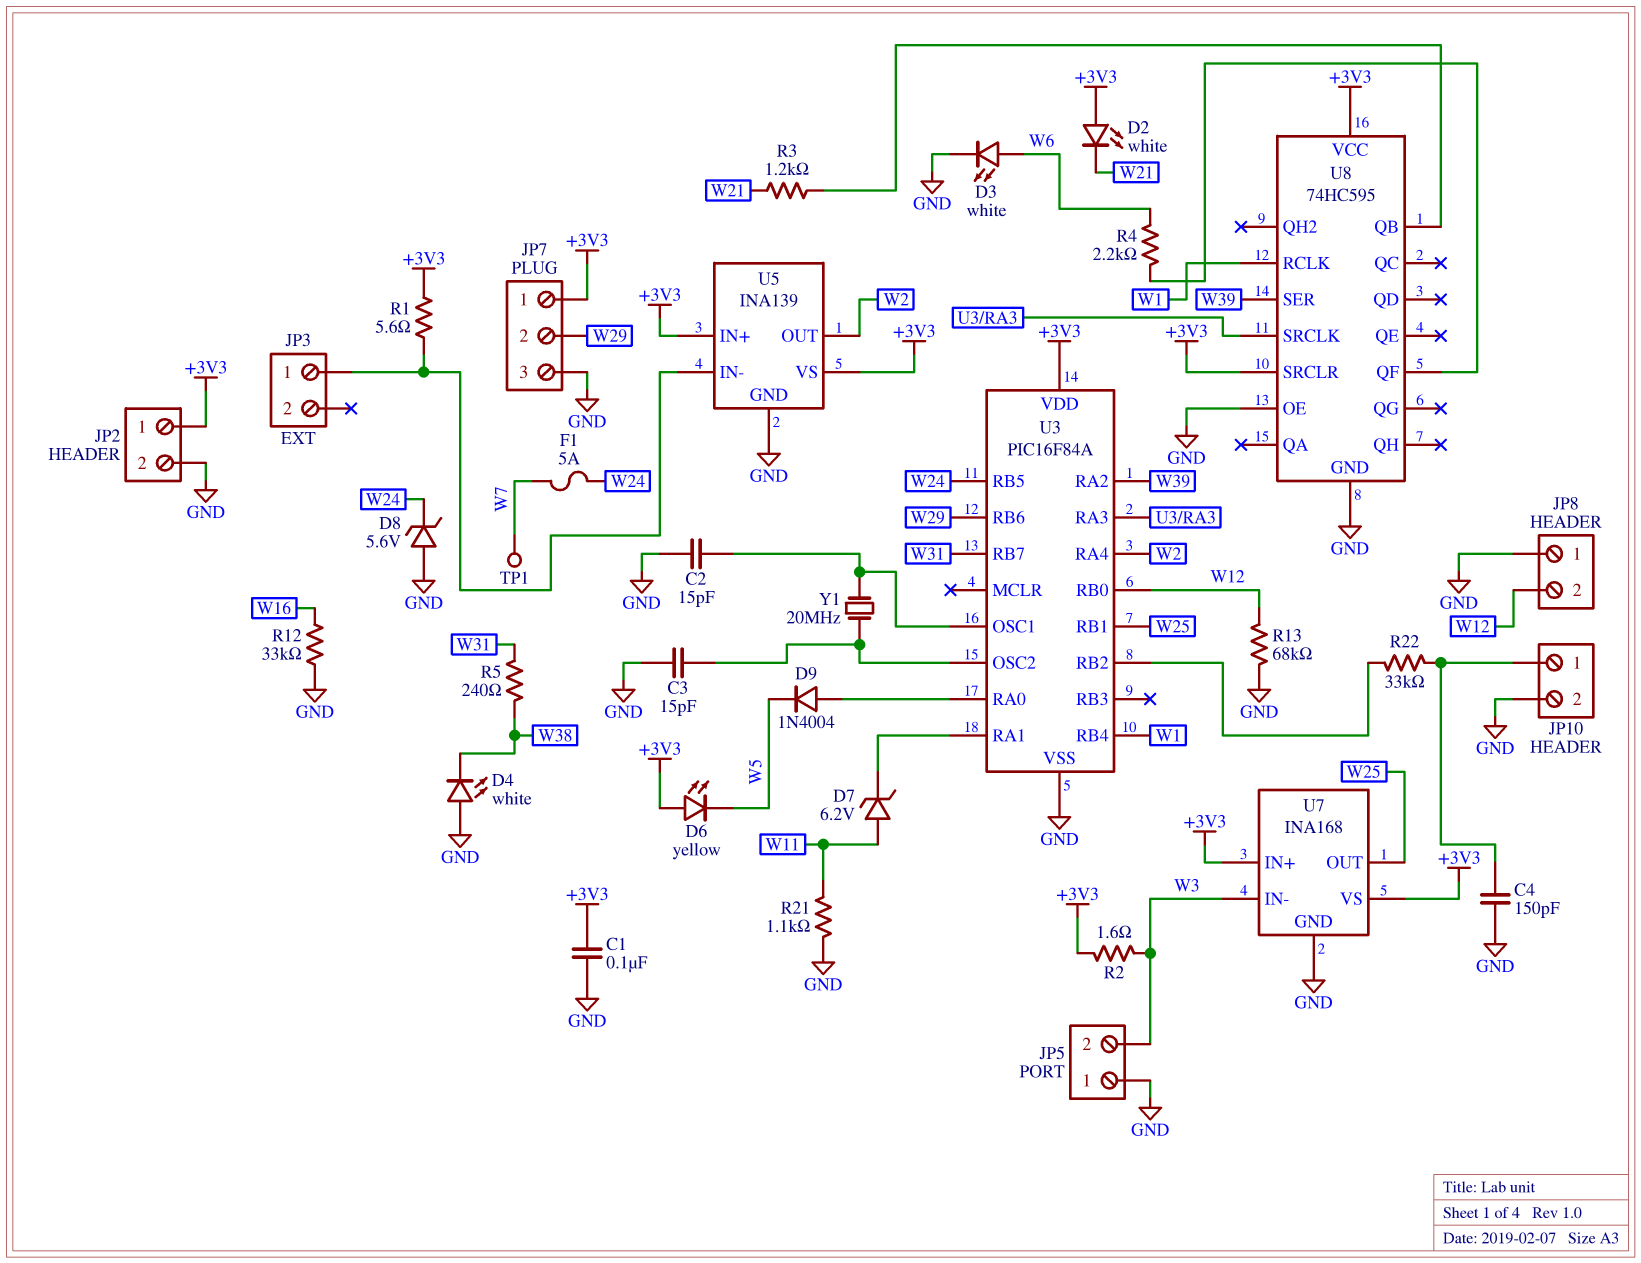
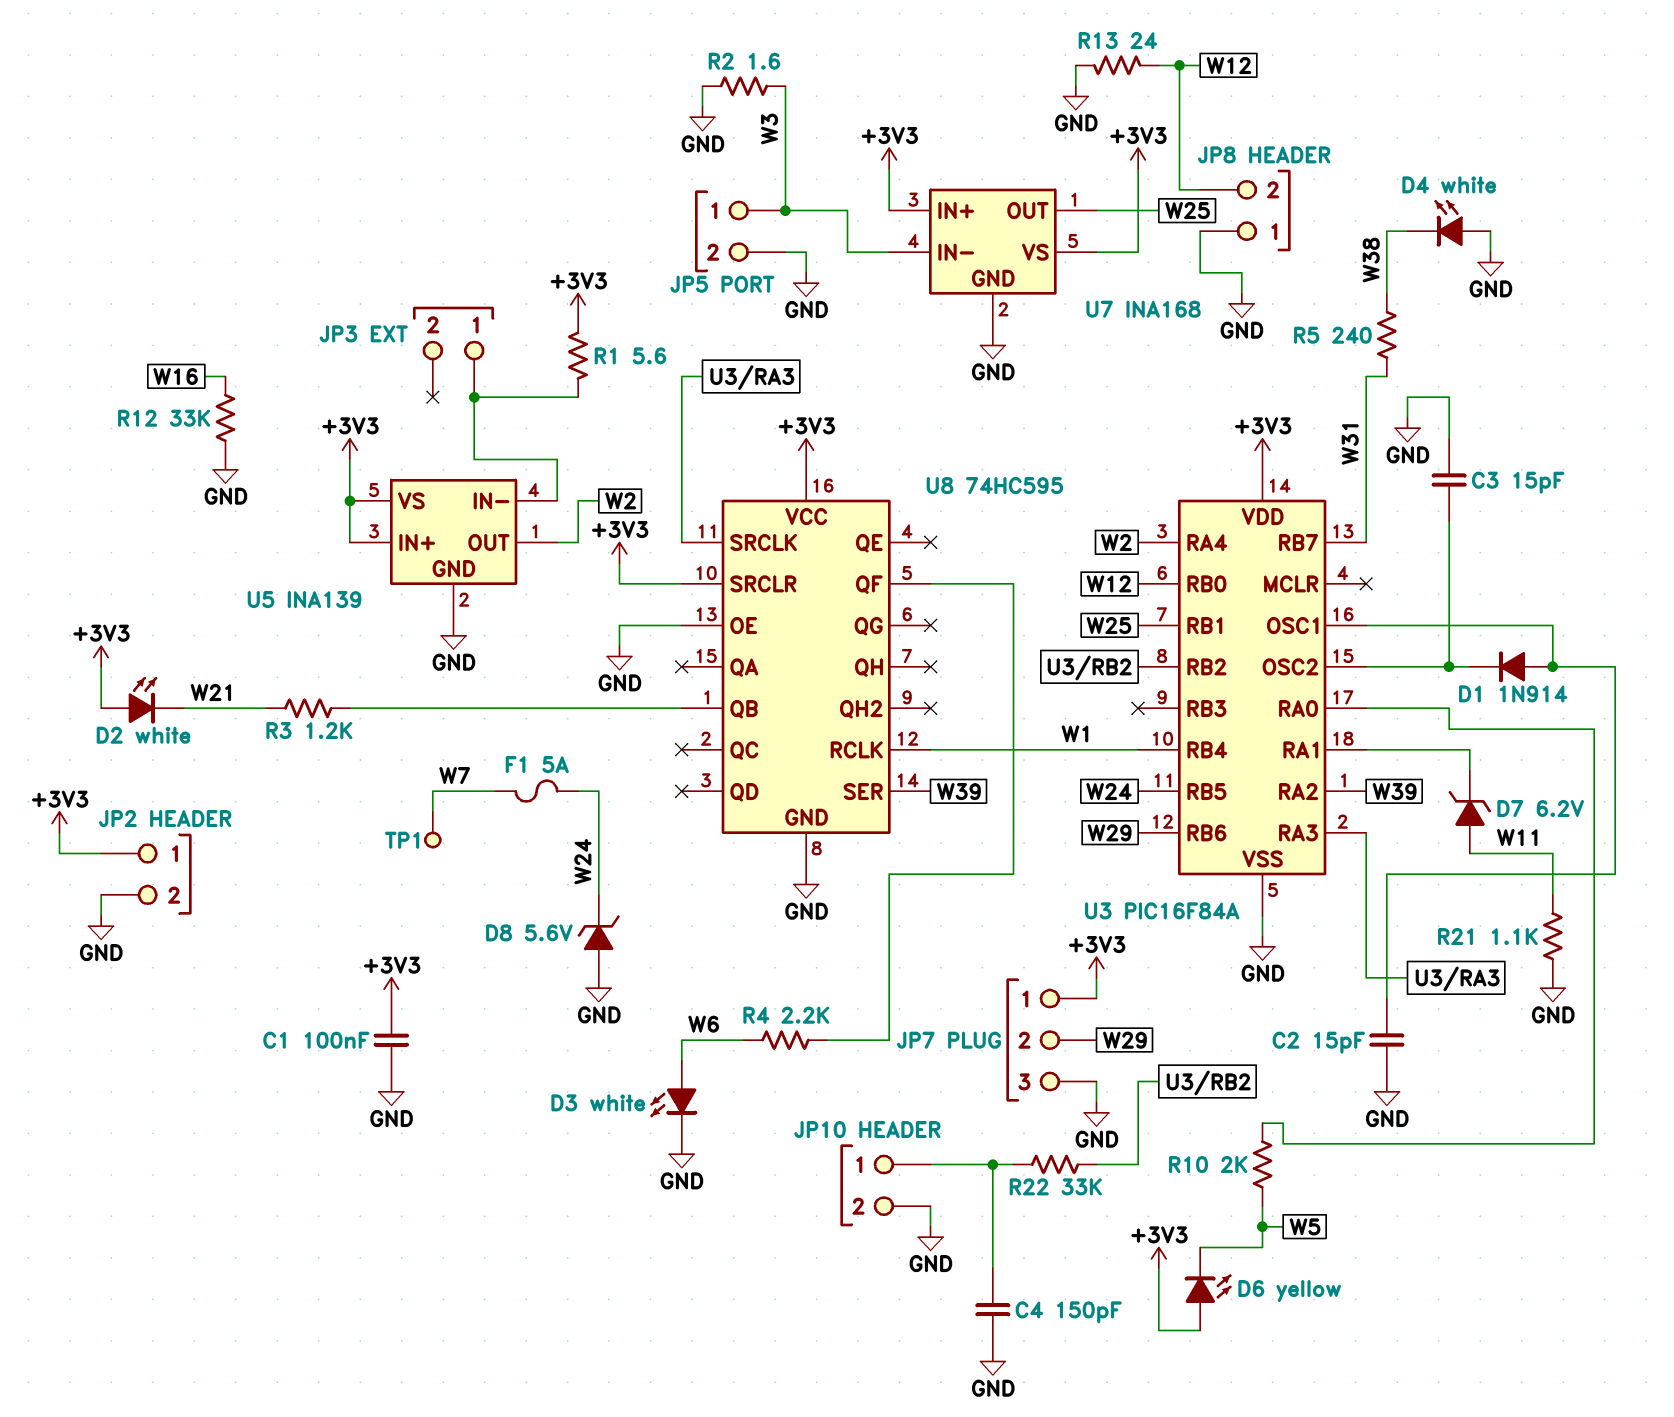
D1: none -> diode 1N914 (A U3/OSC1, K U3/OSC2)
D9: diode 1N4004 (A U3/RA0, K W5) -> none
JP5 pin 1: GND -> W3
JP5 pin 2: W3 -> GND
R2: 1.6 (+3V3, W3) -> 1.6 (GND, W3)
R10: none -> 2k (U3/RA0, W5)
R13: 68k (GND, W12) -> 24 (GND, W12)
Y1: 20MHz (U3/OSC1, U3/OSC2) -> none

